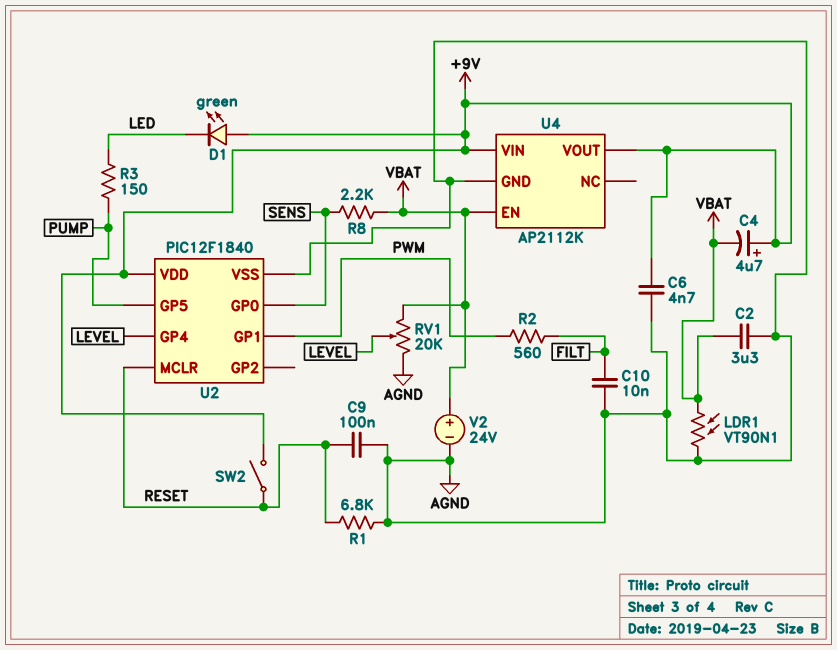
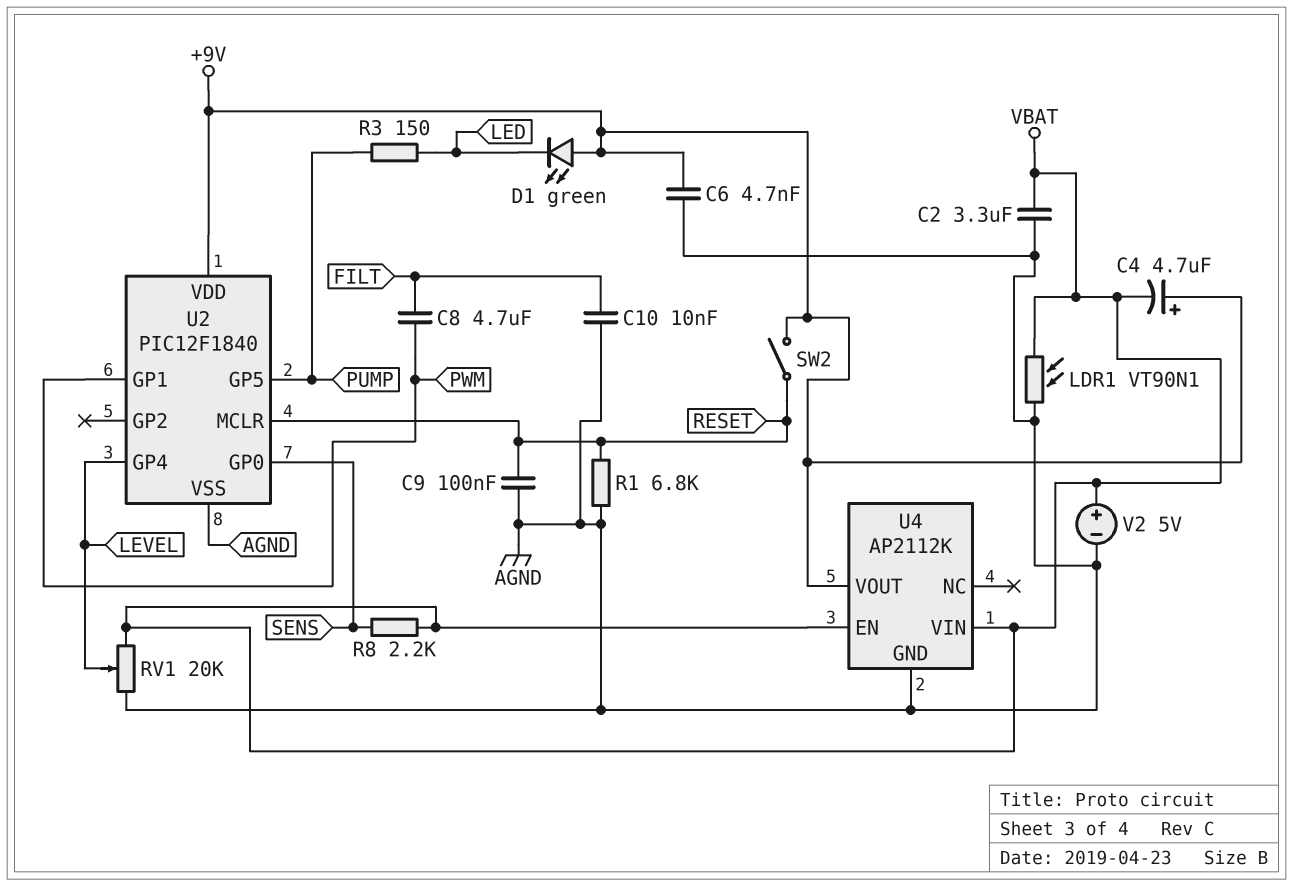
C8: none -> 4.7uF (FILT, PWM)
R2: 560 (FILT, PWM) -> none
U4 pin VIN: +9V -> VBAT
V2: 24V (plus VBAT, minus AGND) -> 5V (plus VBAT, minus AGND)

